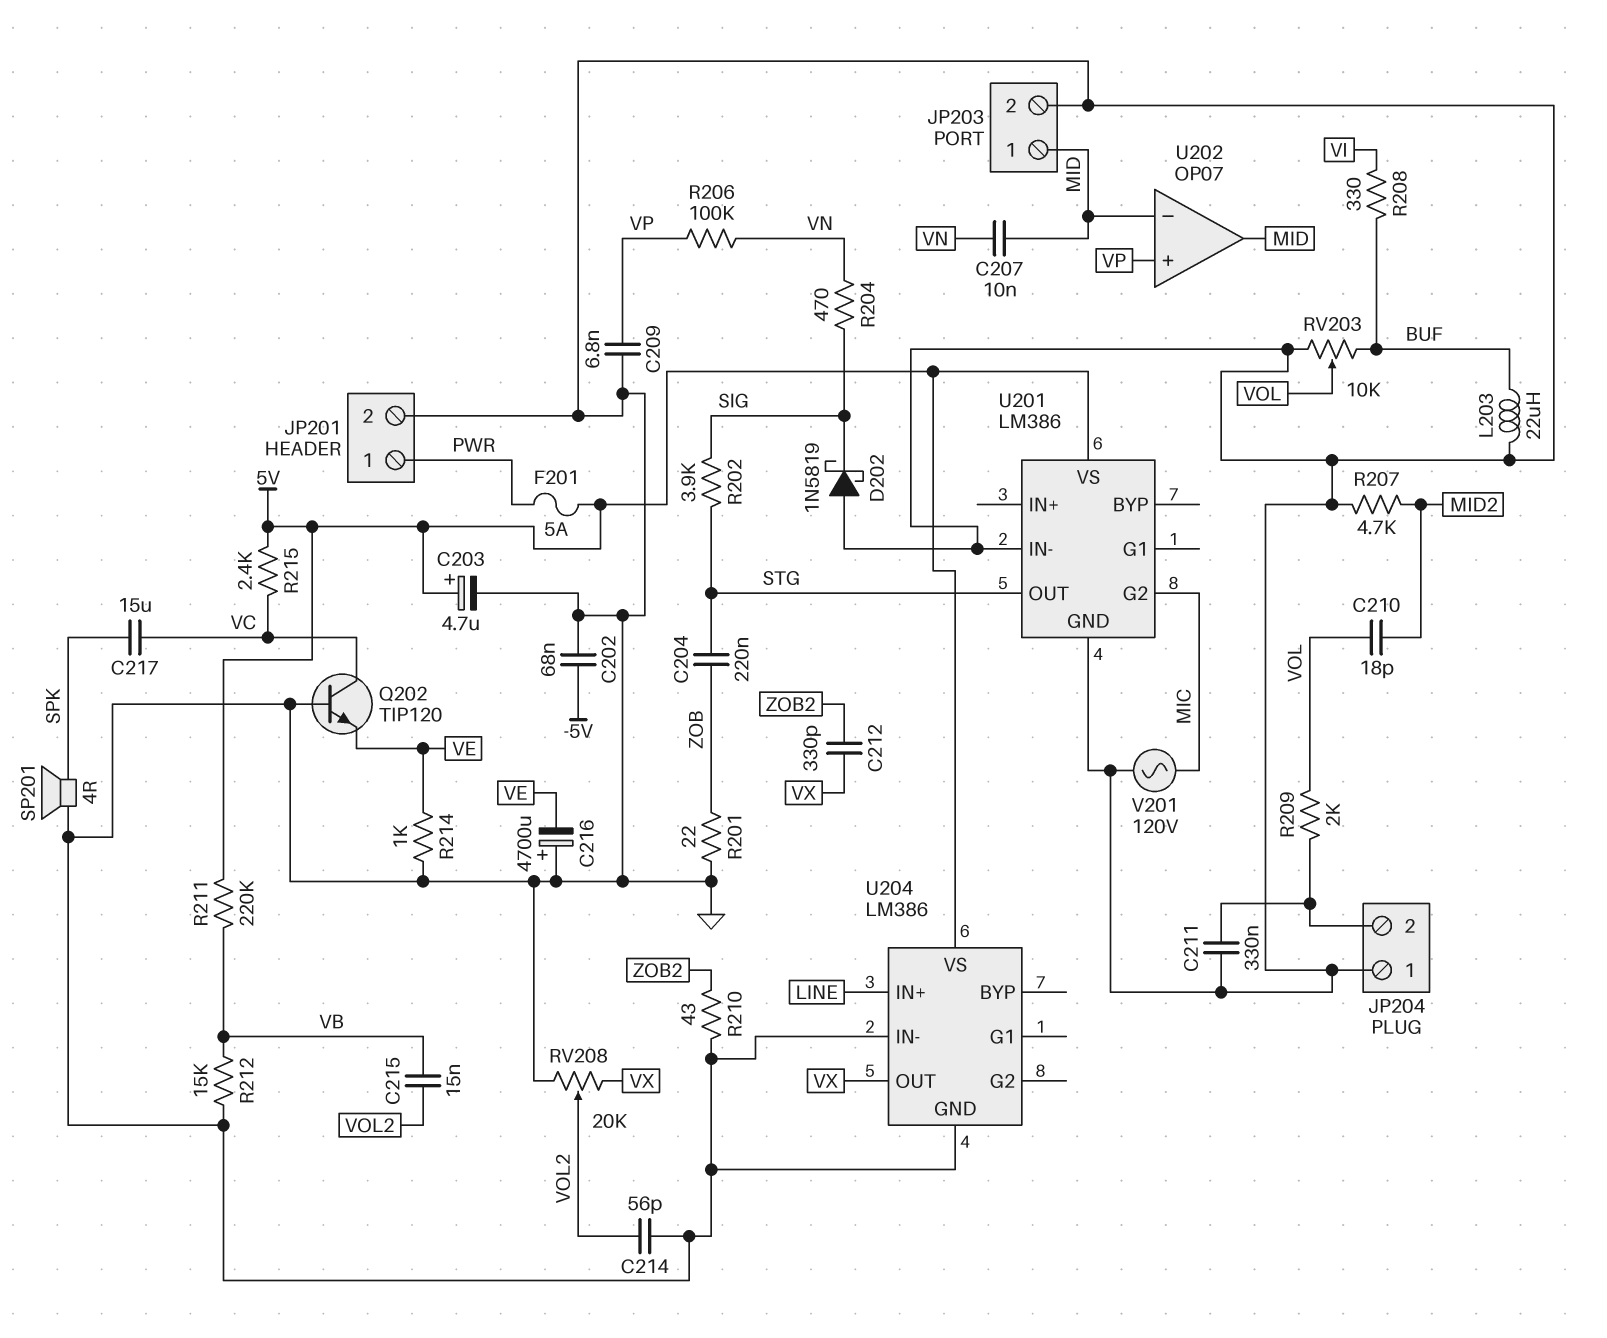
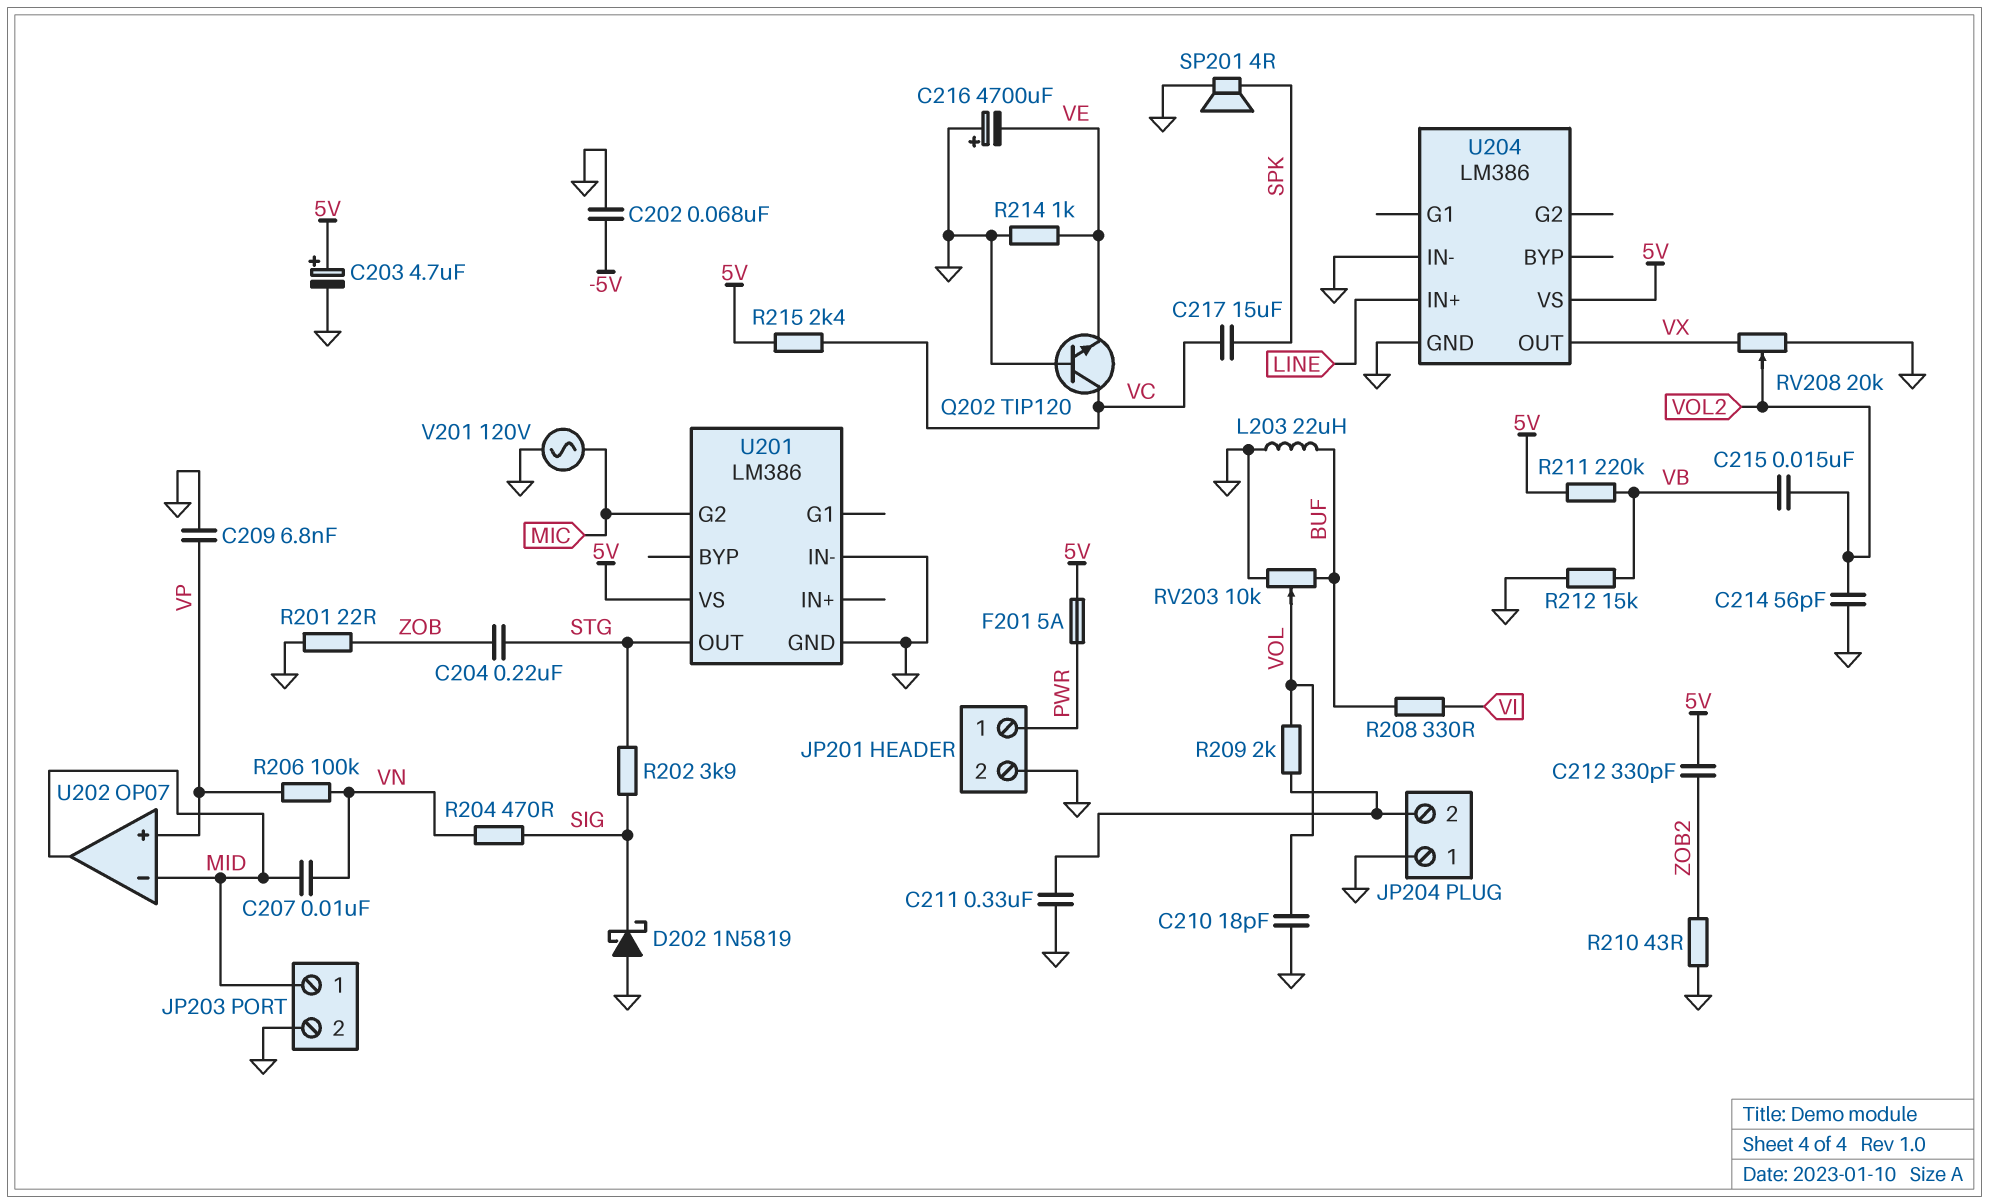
C210: 18pF (MID2, VOL) -> 18pF (GND, VOL)
C212: 330pF (VX, ZOB2) -> 330pF (5V, ZOB2)
R207: 4.7k (GND, MID2) -> none

